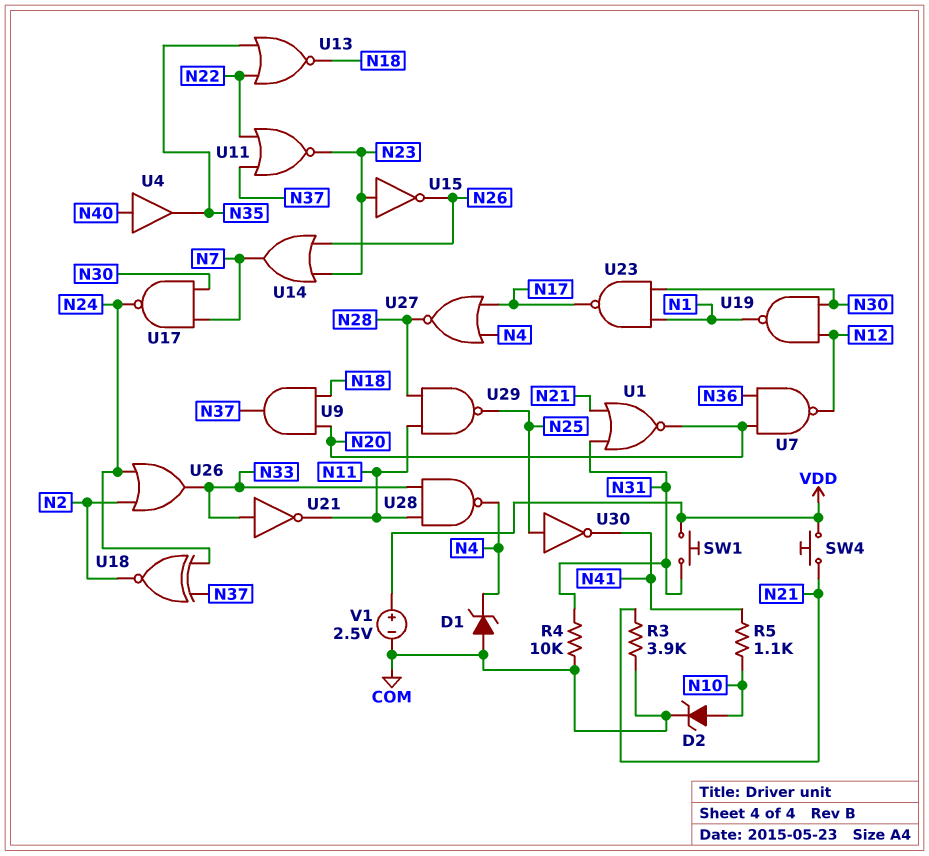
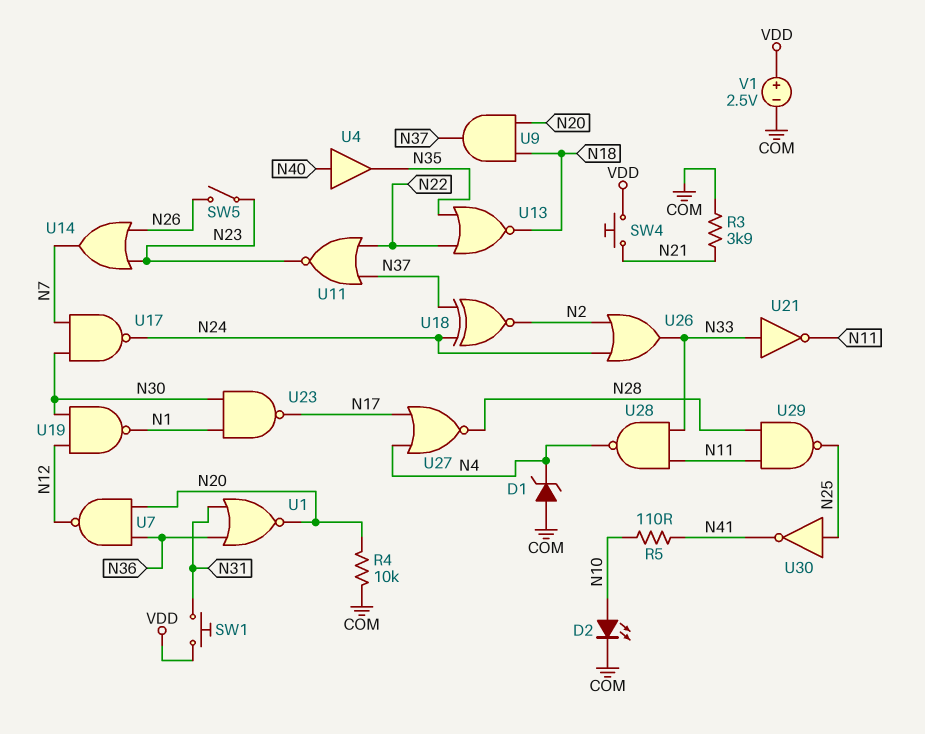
D2: zener (A N10, K COM) -> LED (A N10, K COM)
R4: 10k (COM, N31) -> 10k (COM, N20)
R5: 1.1k (N10, N41) -> 110 (N10, N41)
SW5: none -> switch (N23, N26)
U1: NOR (in N21, in N31, out N20) -> NOR (in N31, in N36, out N20)
U15: NOT (in N23, out N26) -> none

